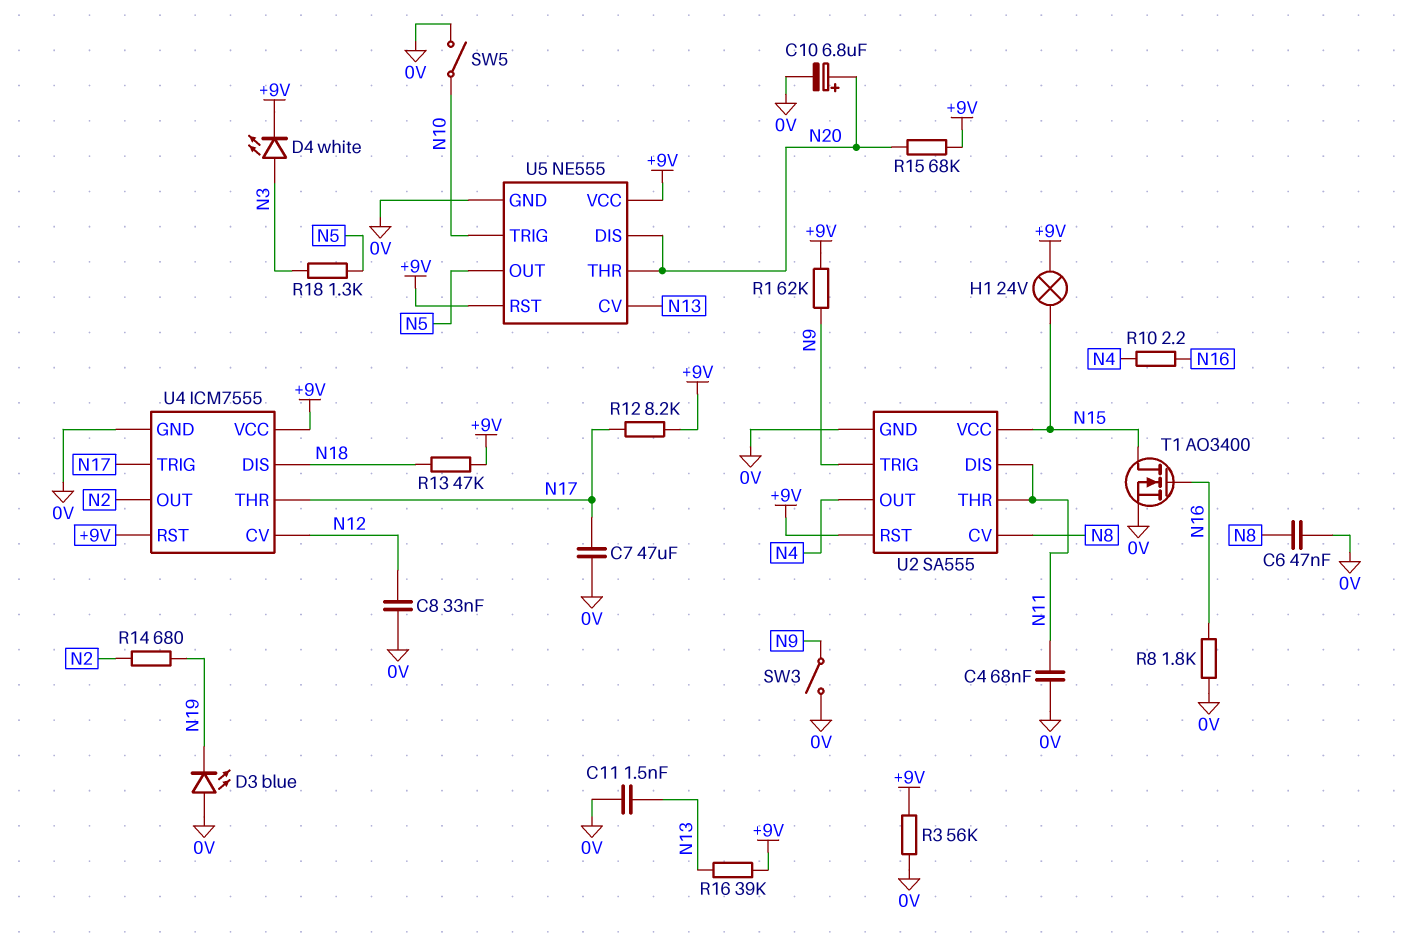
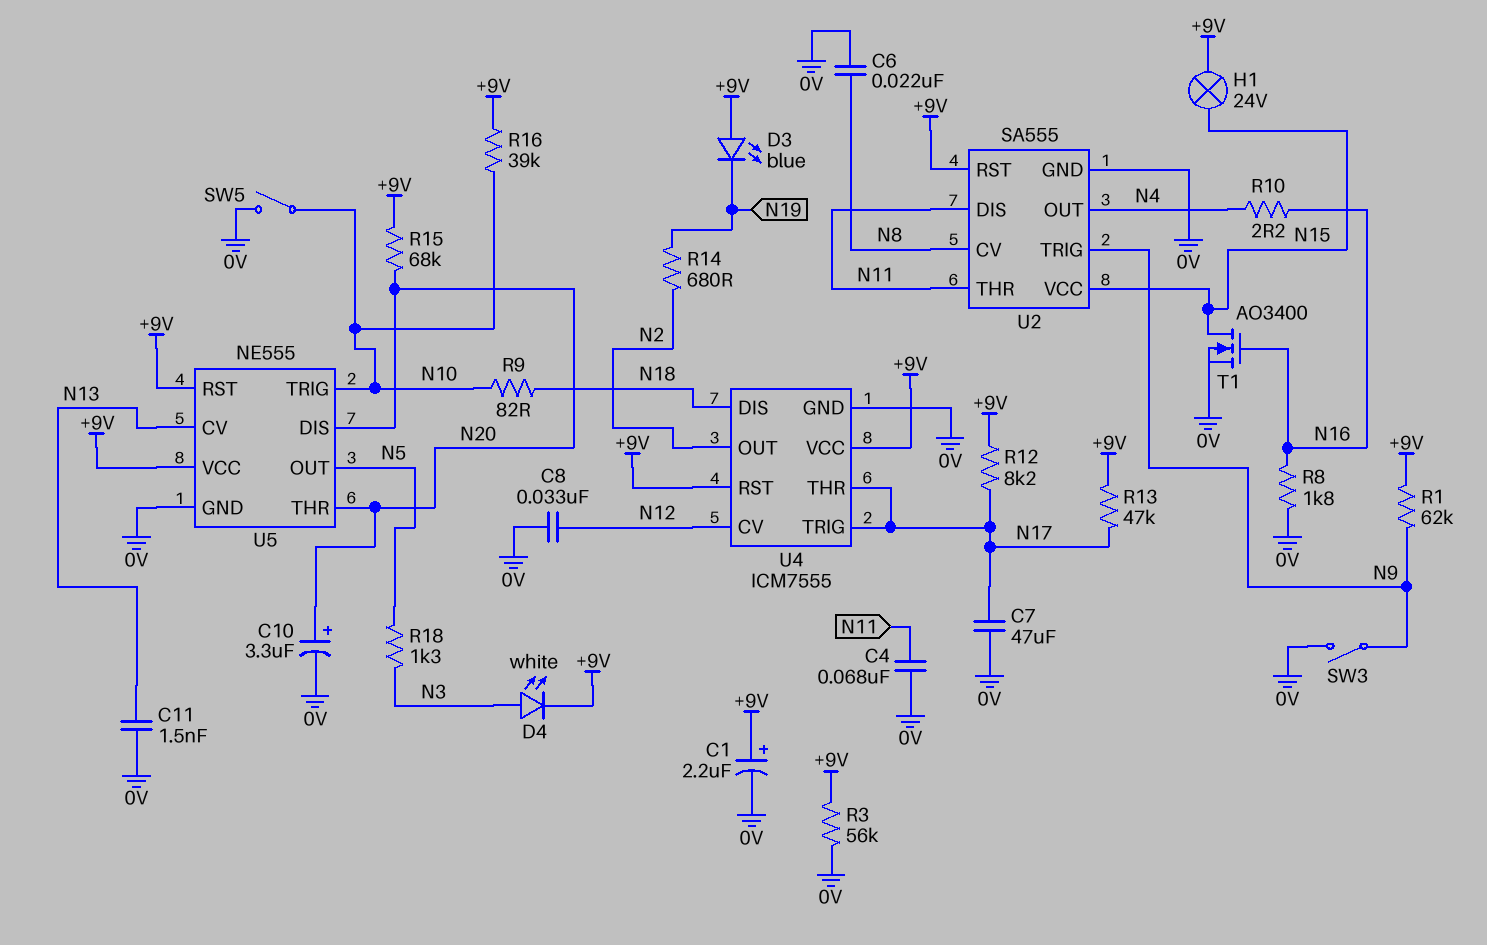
C1: none -> 2.2uF (plus +9V, minus 0V)
C6: 47nF (0V, N8) -> 22nF (0V, N8)
C10: 6.8uF (plus N20, minus 0V) -> 3.3uF (plus N20, minus 0V)
D3: LED blue (A 0V, K N19) -> LED blue (A +9V, K N19)
R9: none -> 82 (N10, N18)
R13: 47k (+9V, N18) -> 47k (+9V, N17)
R16: 39k (+9V, N13) -> 39k (+9V, N10)

